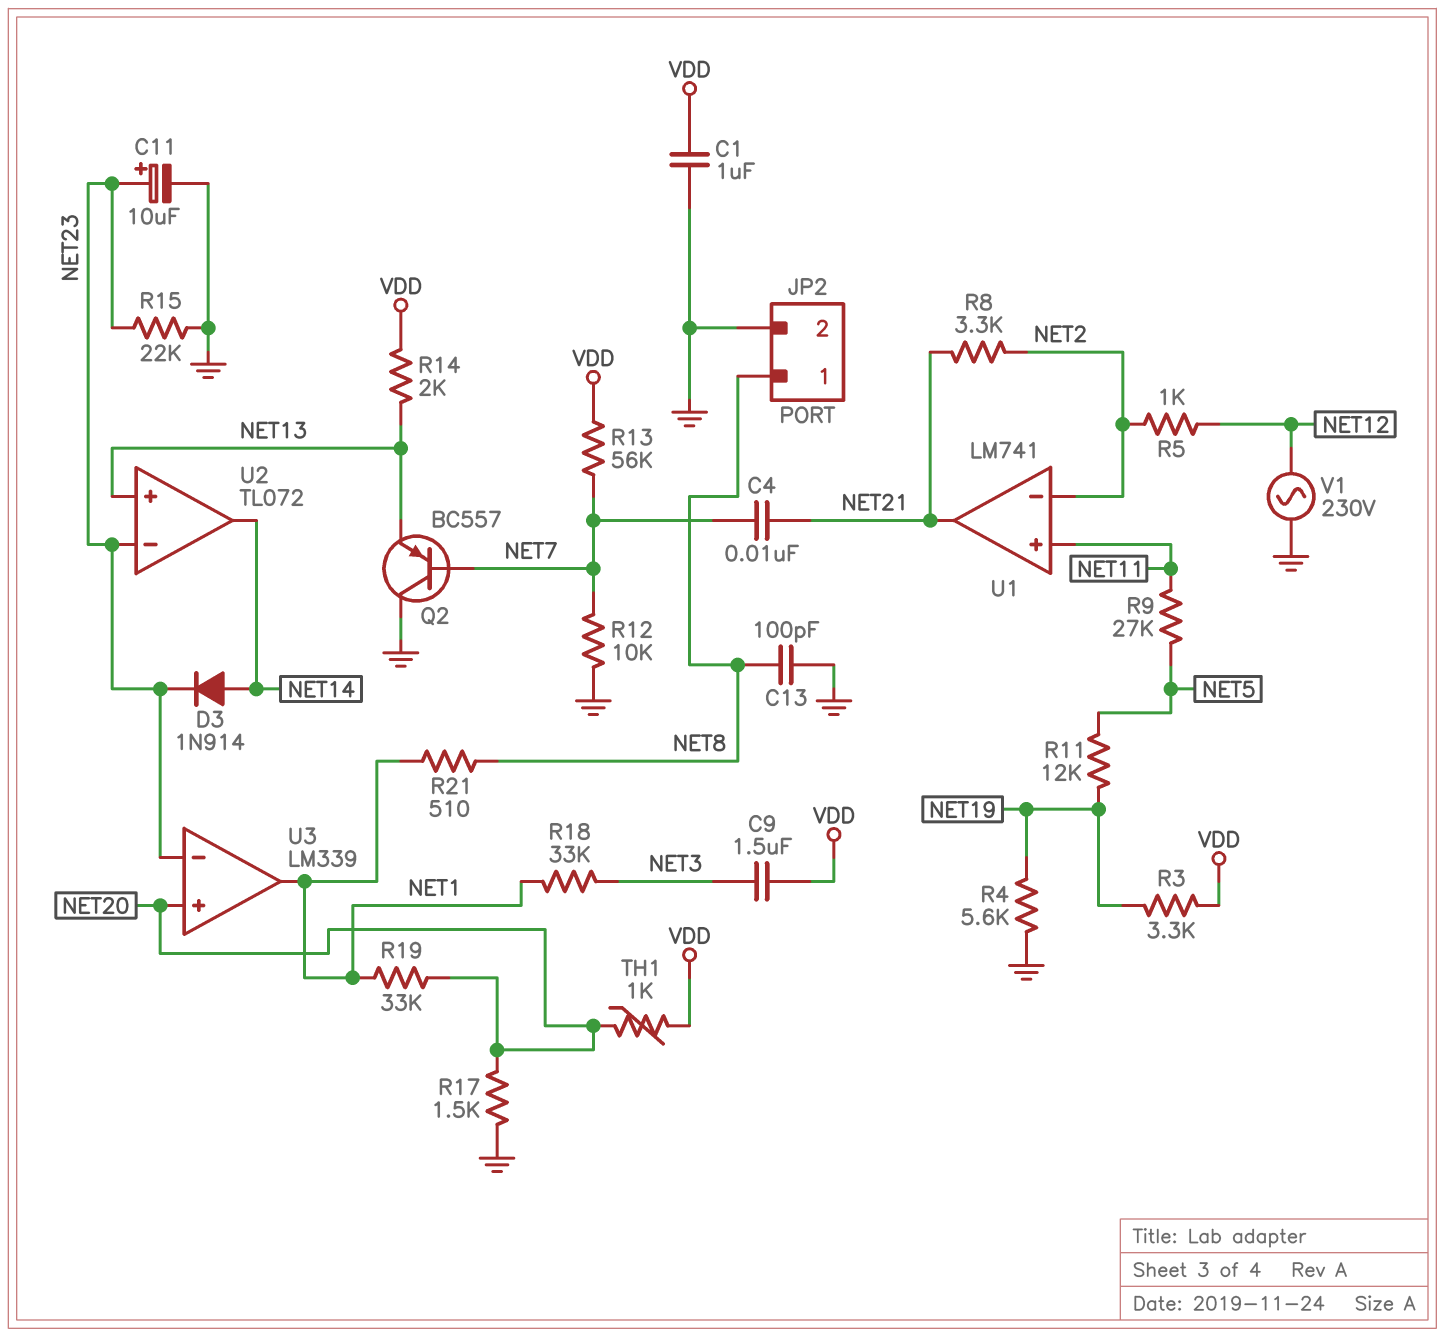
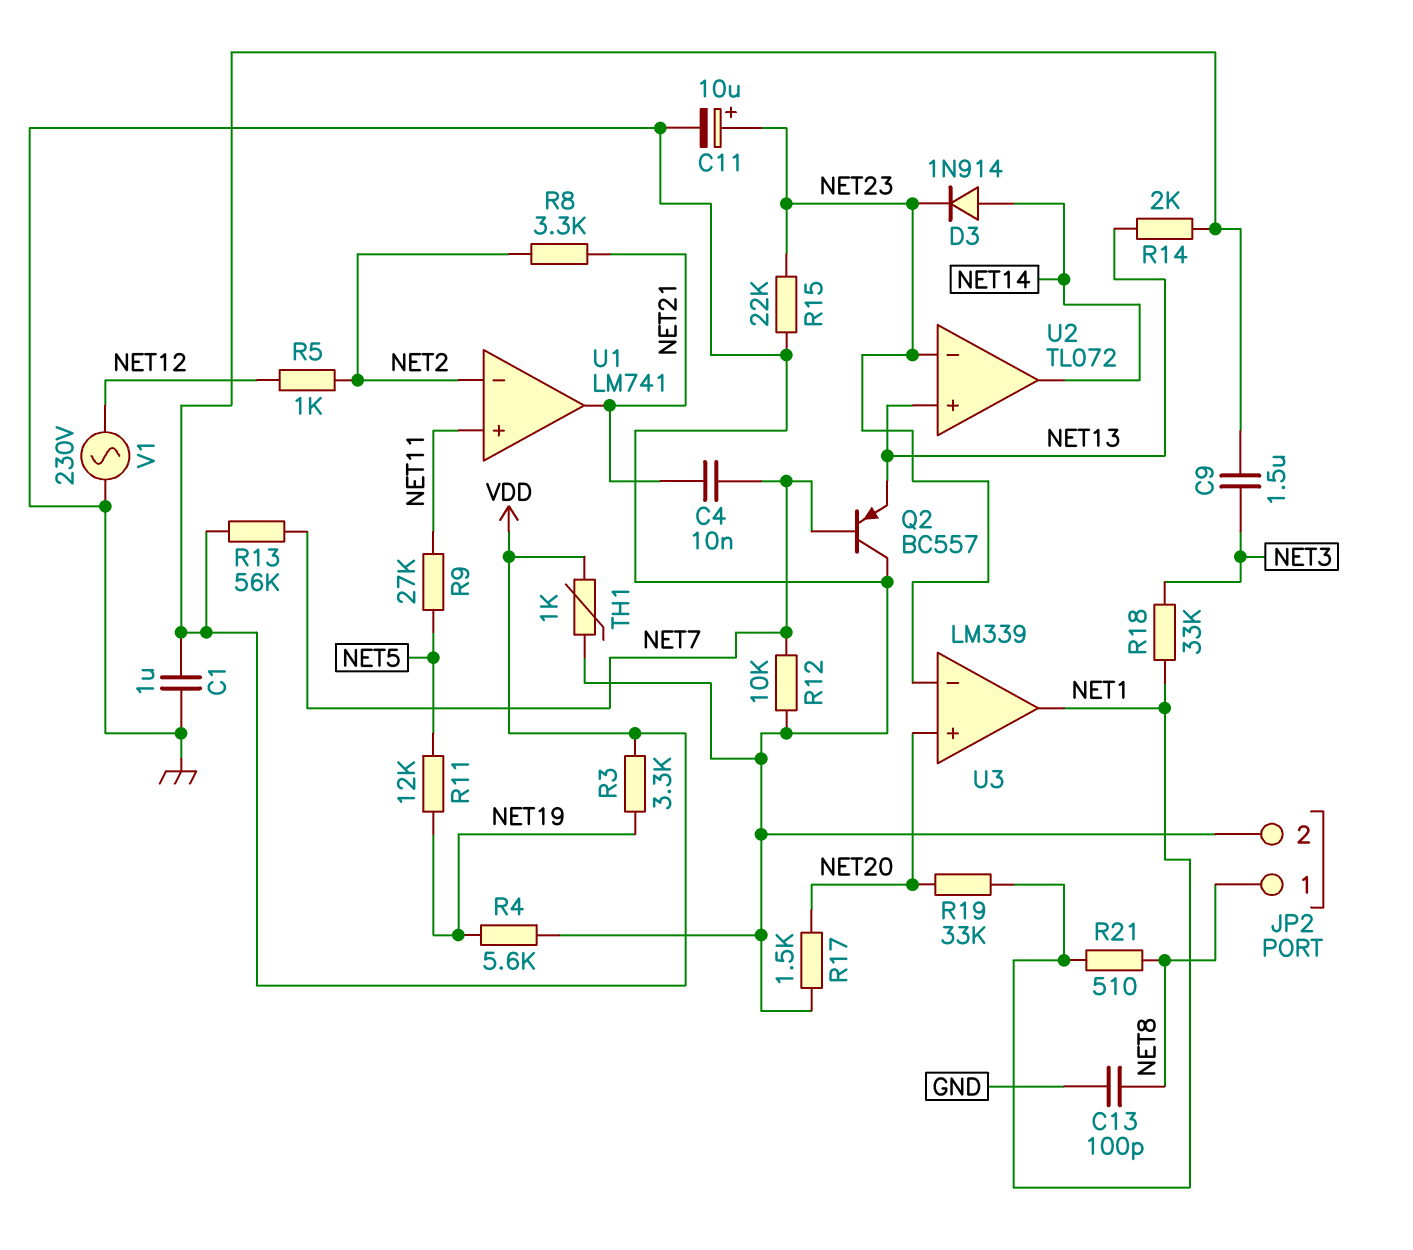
TH1: 1k (NET20, VDD) -> 1k (GND, VDD)

